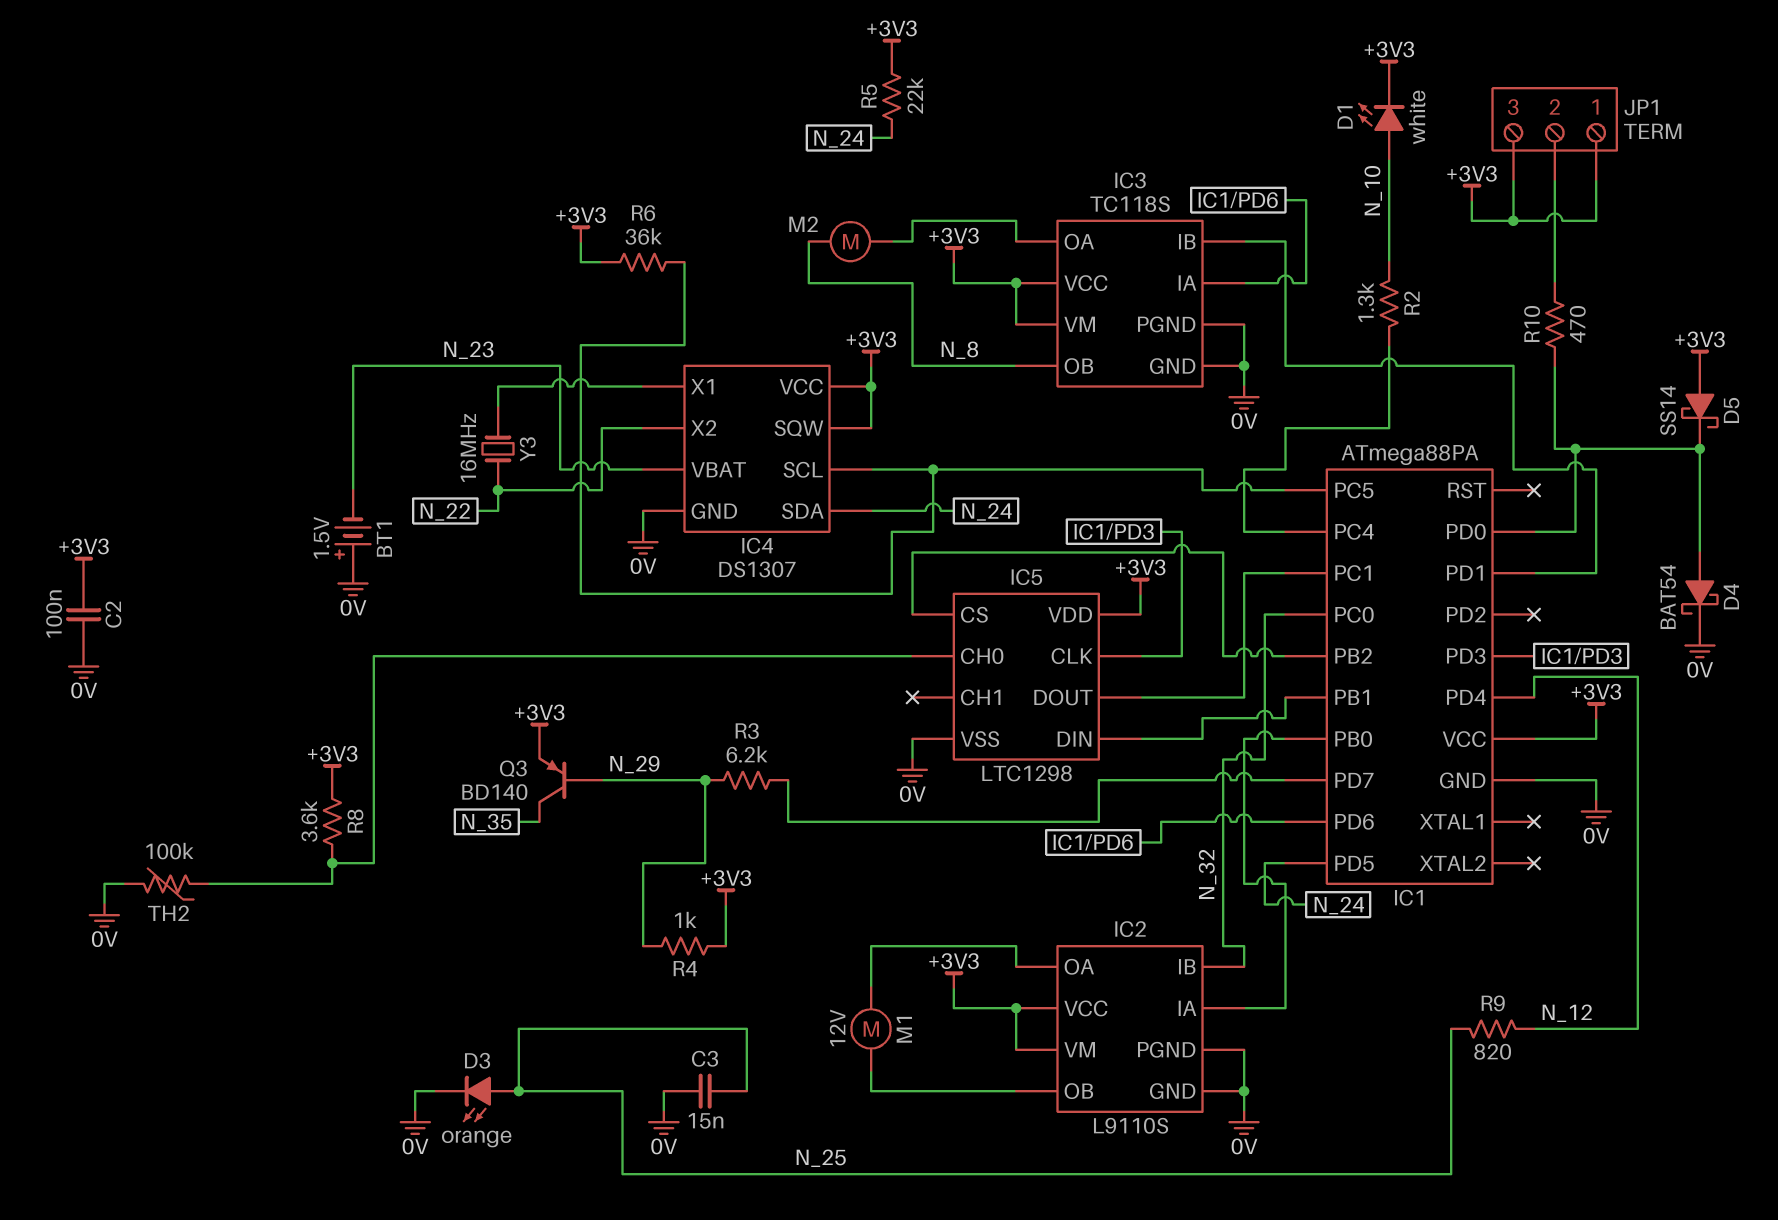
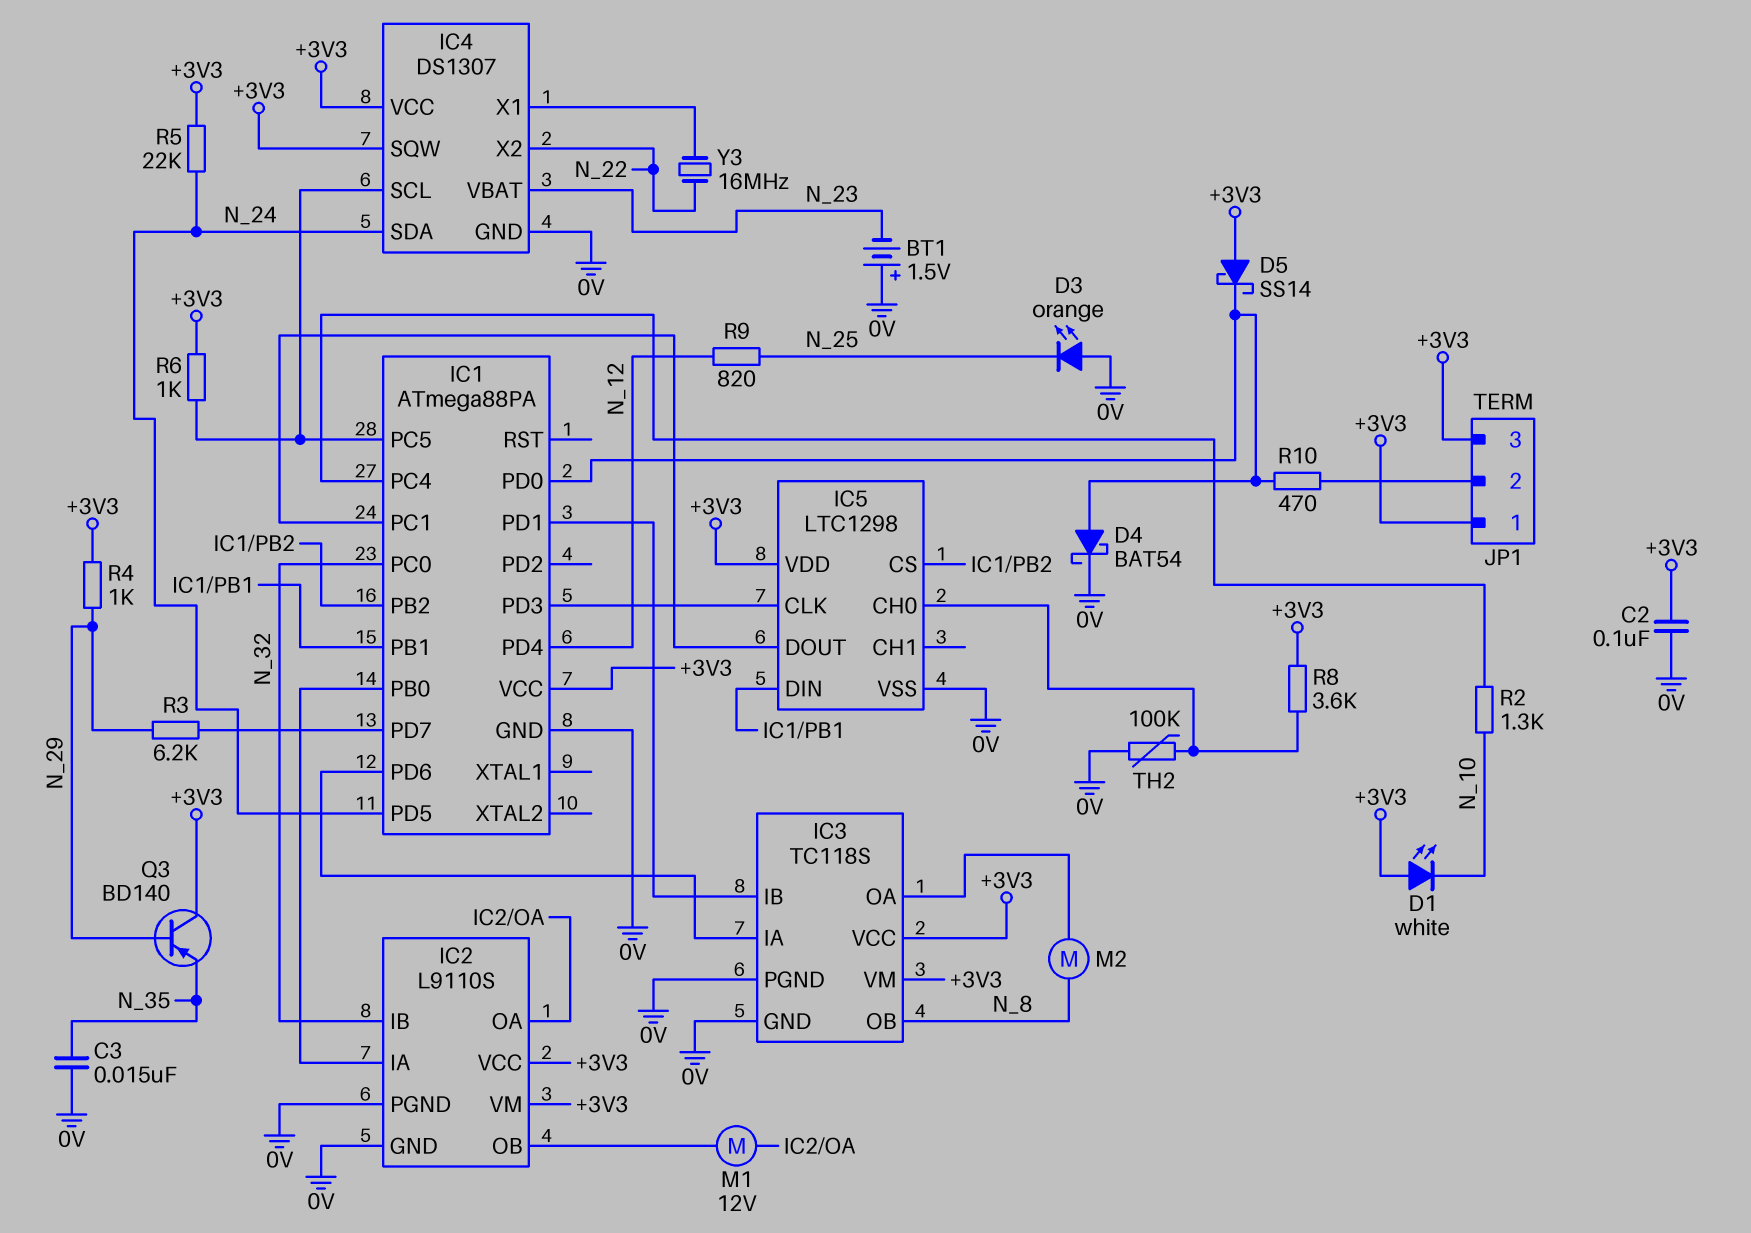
C3: 15nF (0V, N_25) -> 15nF (0V, N_35)
D1: LED white (A N_10, K +3V3) -> LED white (A +3V3, K N_10)
D3: LED orange (A N_25, K 0V) -> LED orange (A 0V, K N_25)
Q3: PNP BD140 (B N_29, C N_35, E +3V3) -> PNP BD140 (B N_29, C +3V3, E N_35)
R6: 36k (+3V3, IC1/PC5) -> 1k (+3V3, IC1/PC5)

